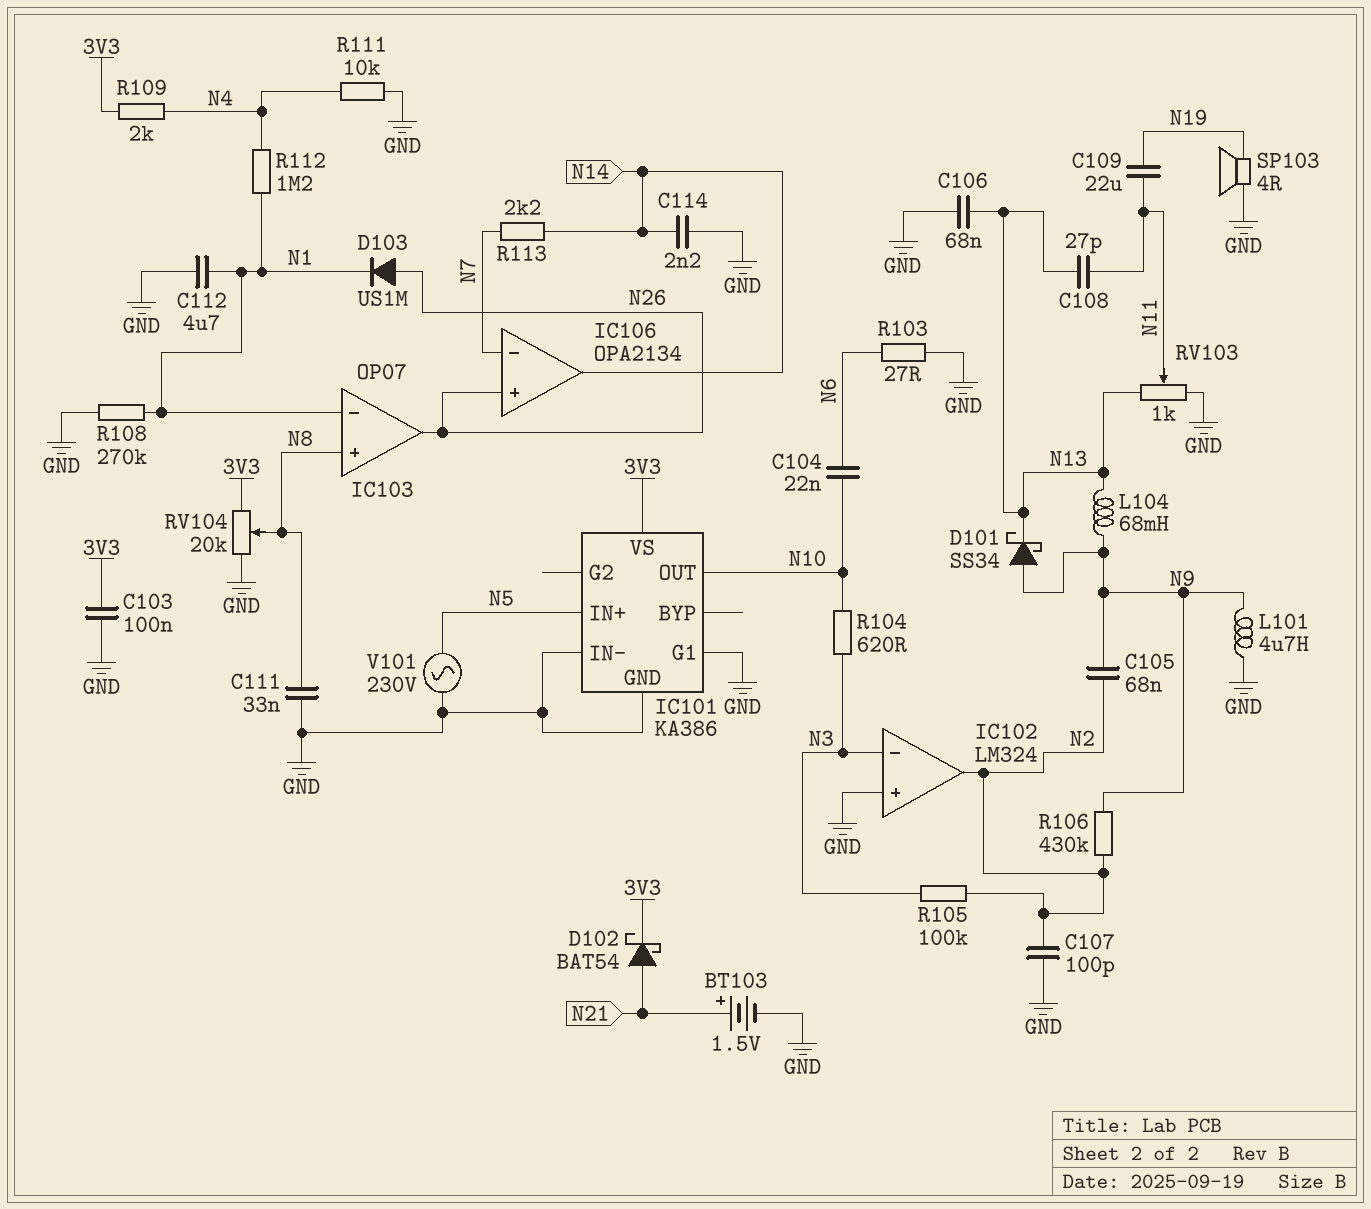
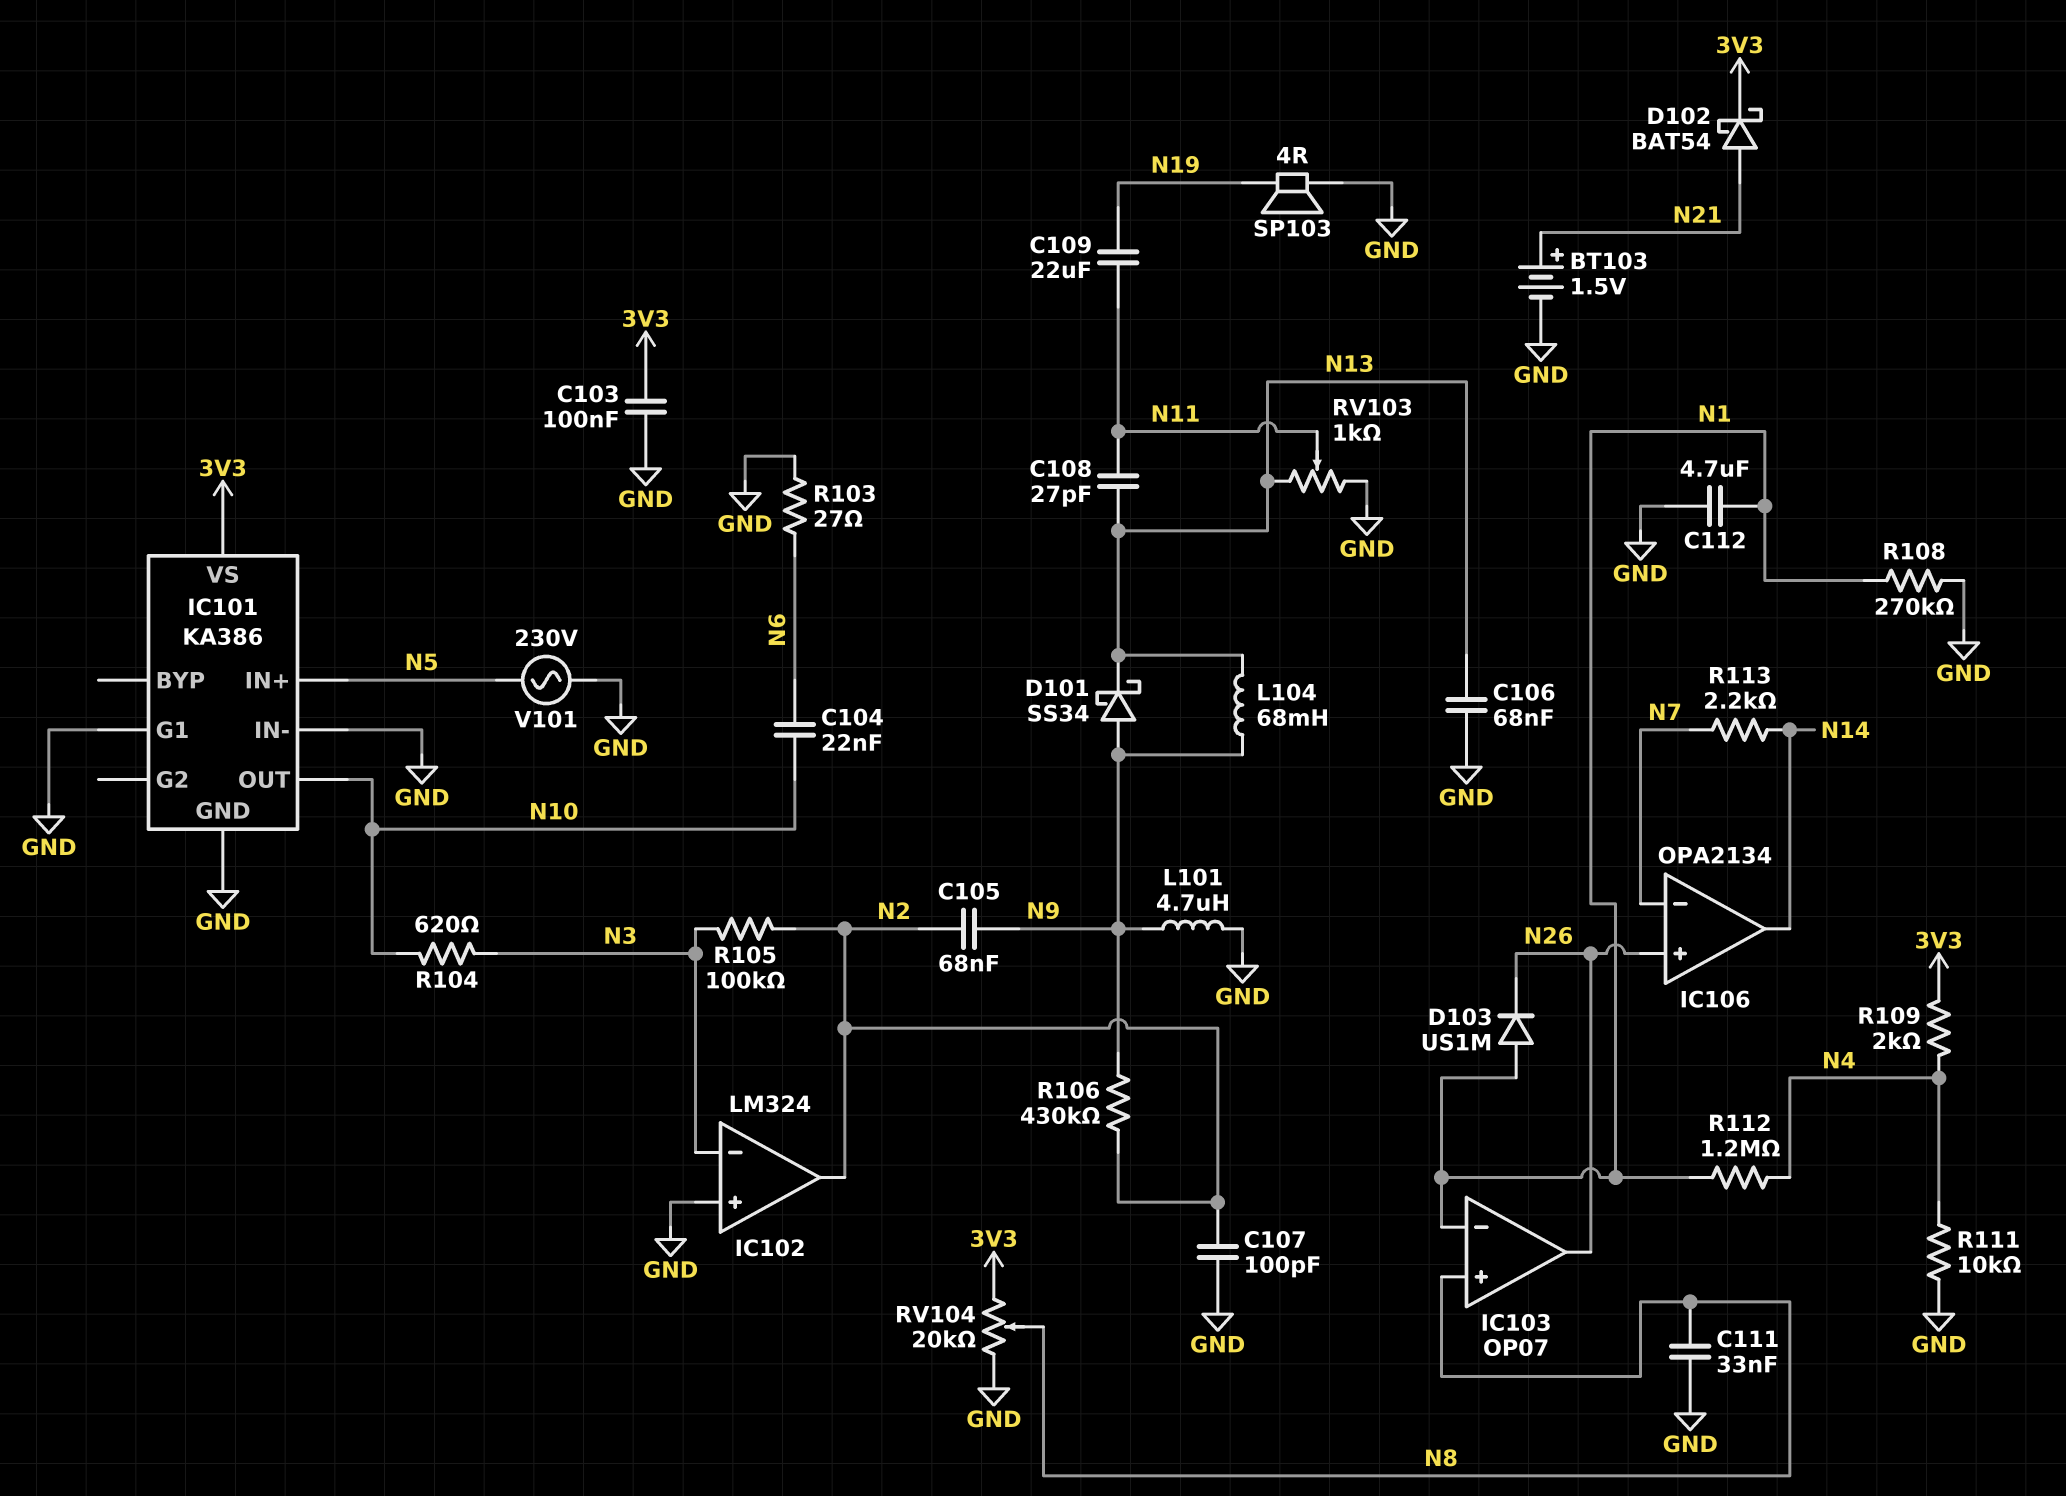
C114: 2.2nF (GND, N14) -> none
D103: diode US1M (A N26, K N1) -> diode US1M (A N1, K N26)

